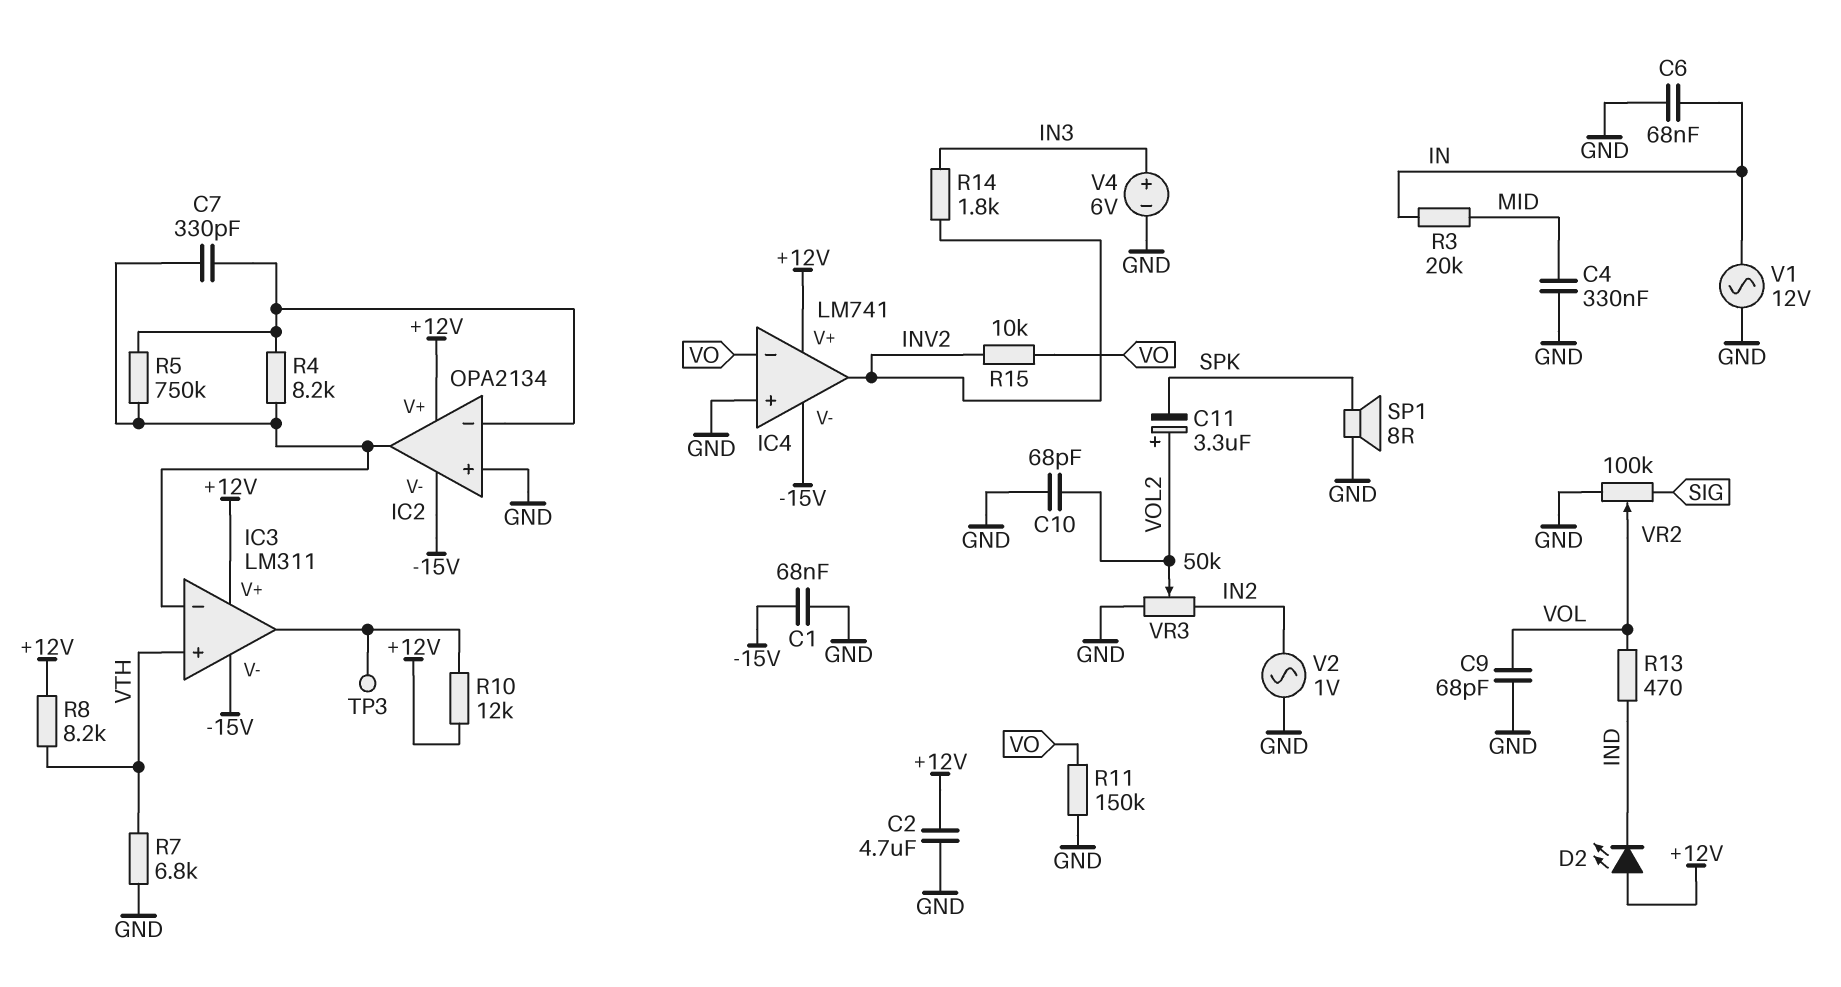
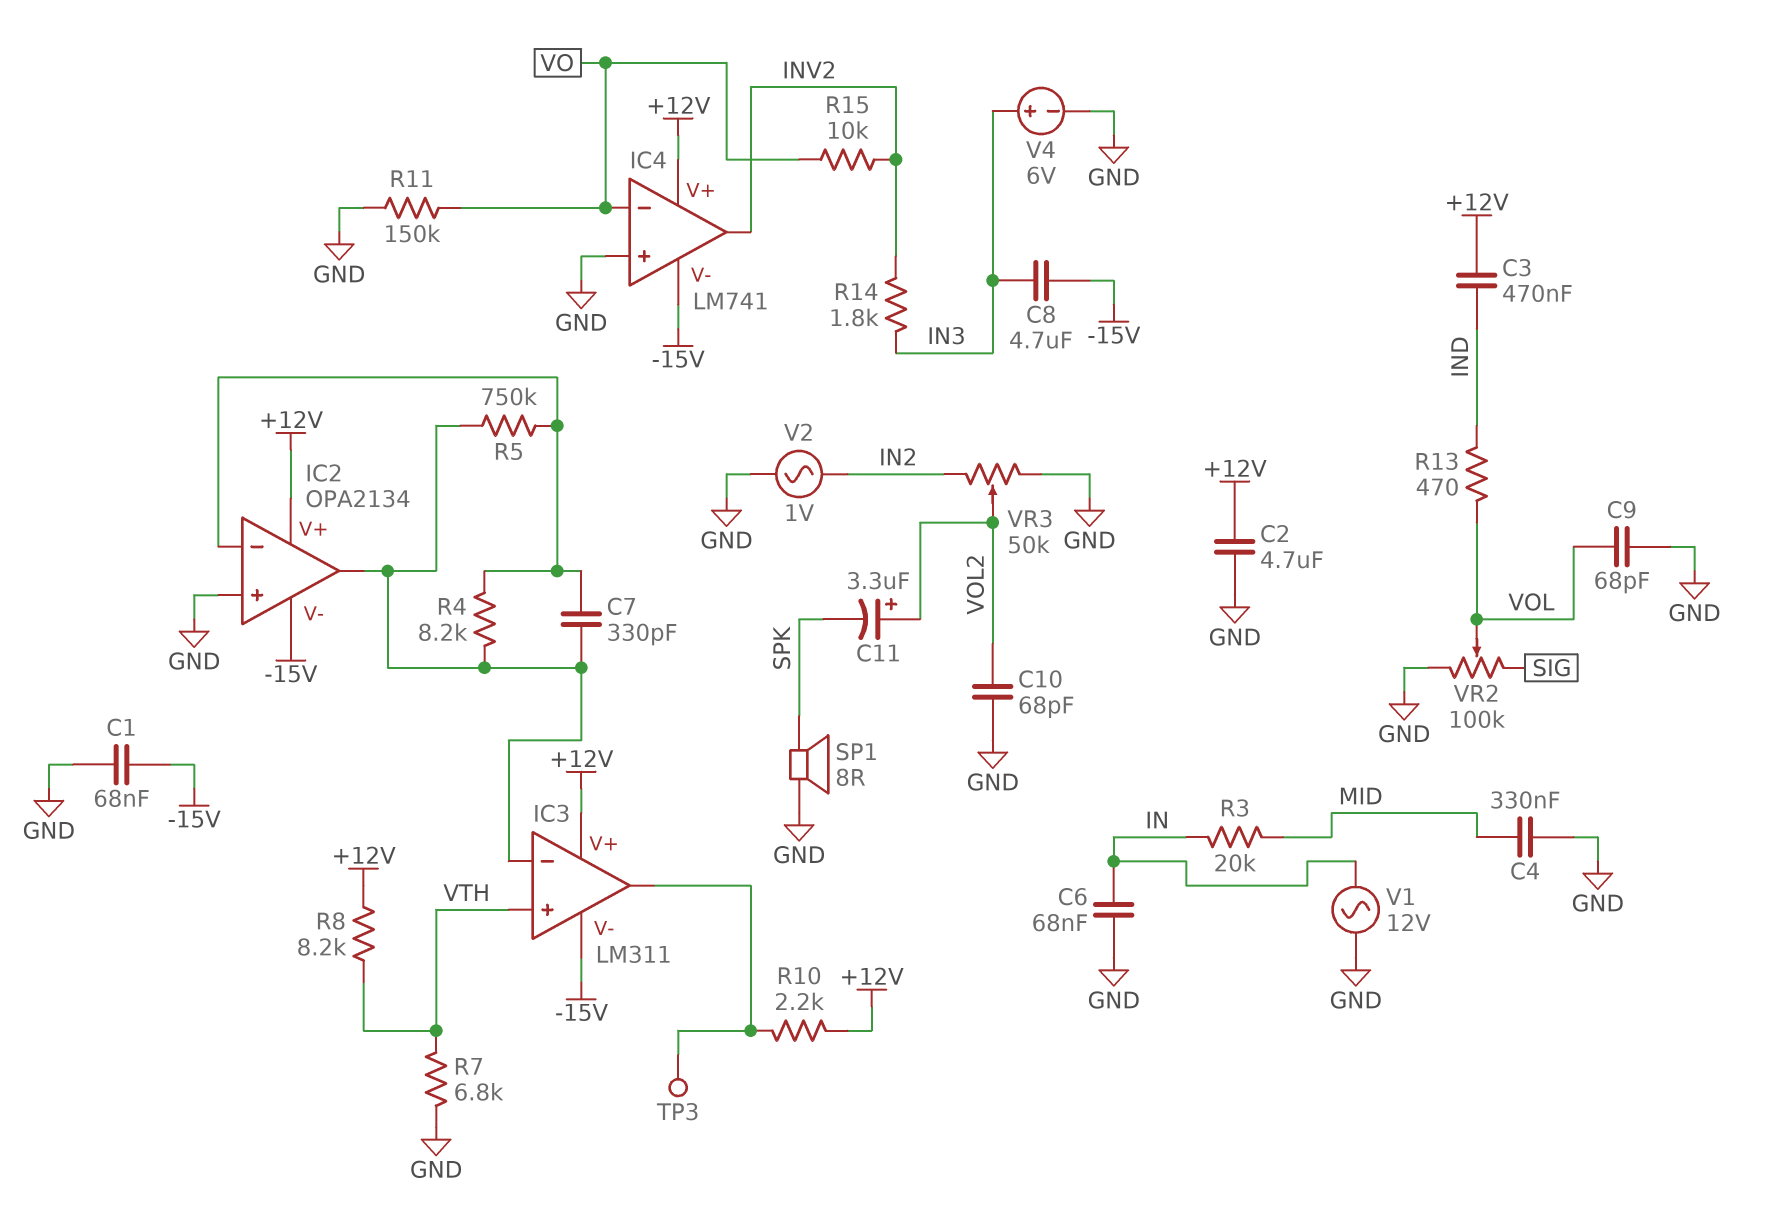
C3: none -> 470nF (+12V, IND)
C8: none -> 4.7uF (-15V, IN3)
D2: LED (A +12V, K IND) -> none
R10: 12k (+12V, IC3/out) -> 2.2k (+12V, IC3/out)

